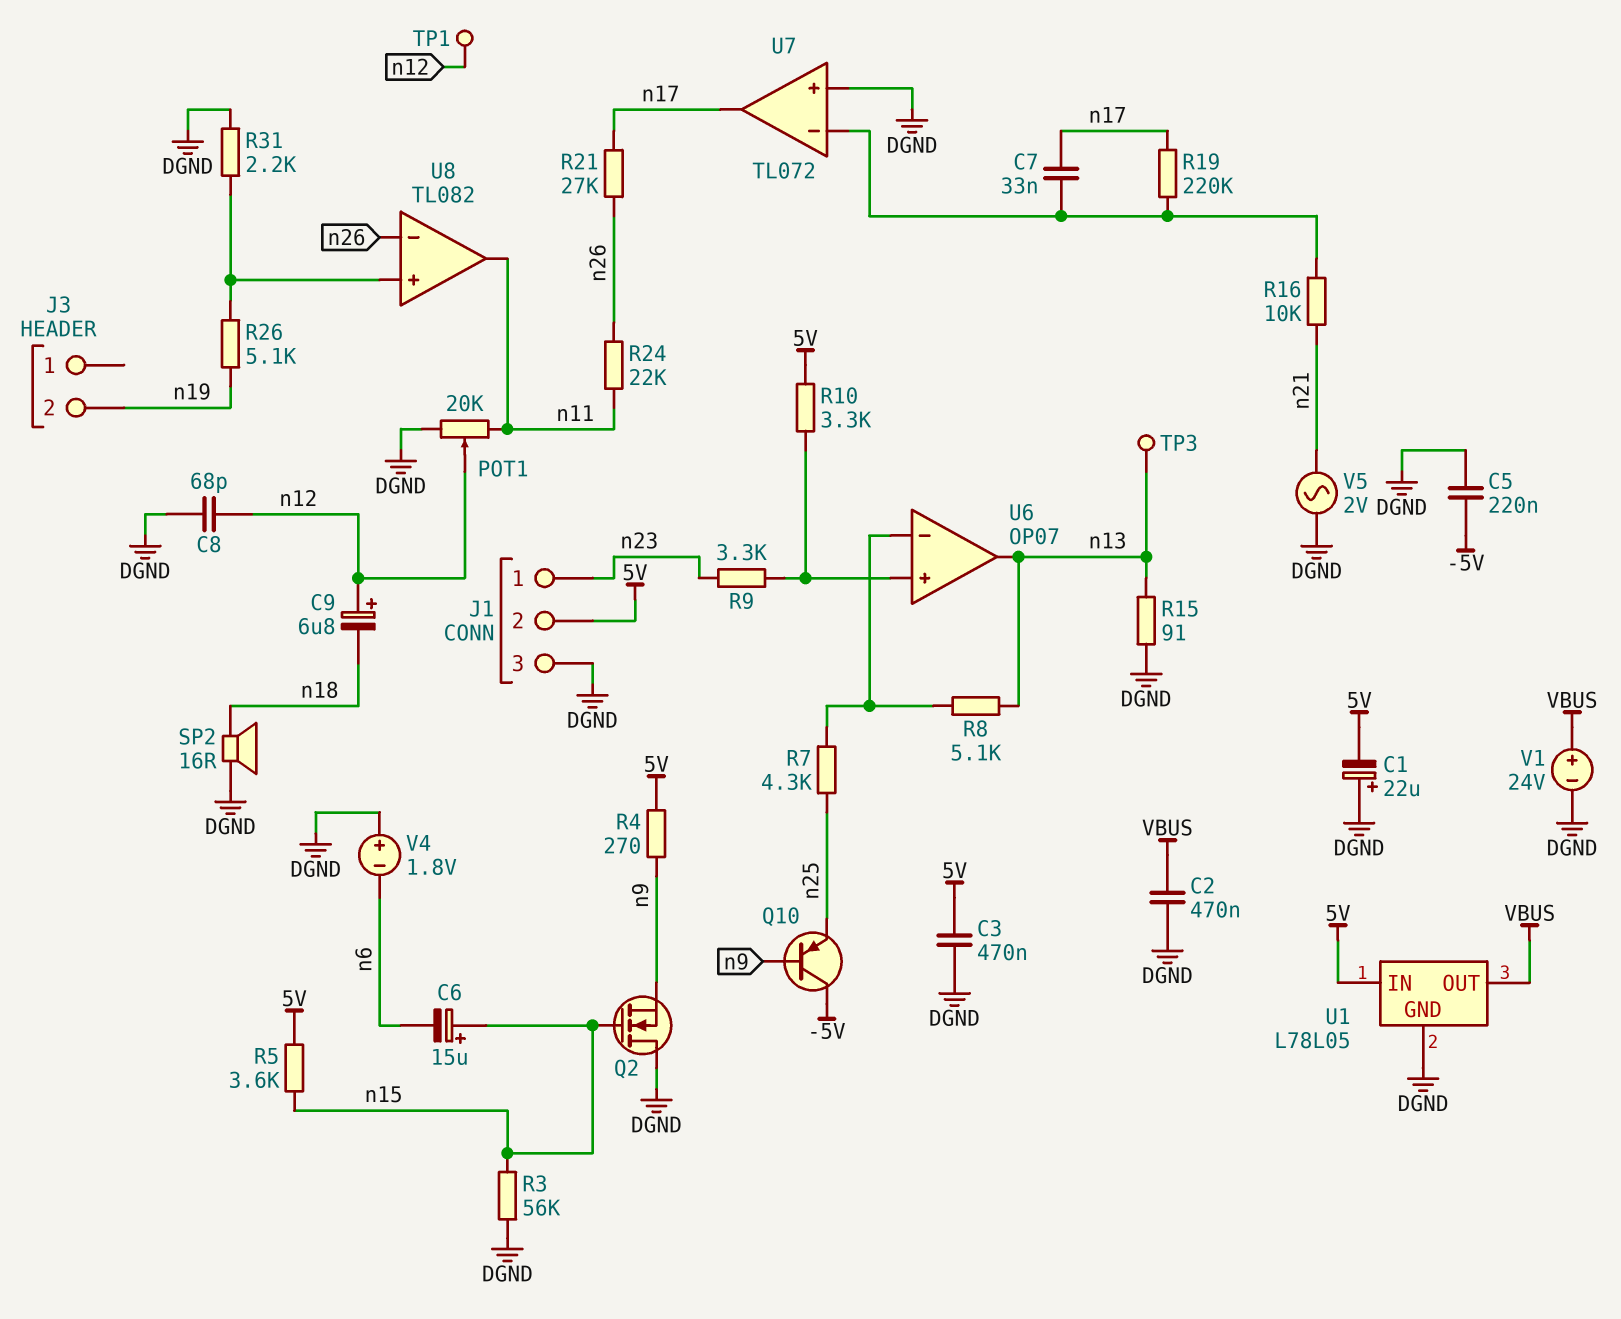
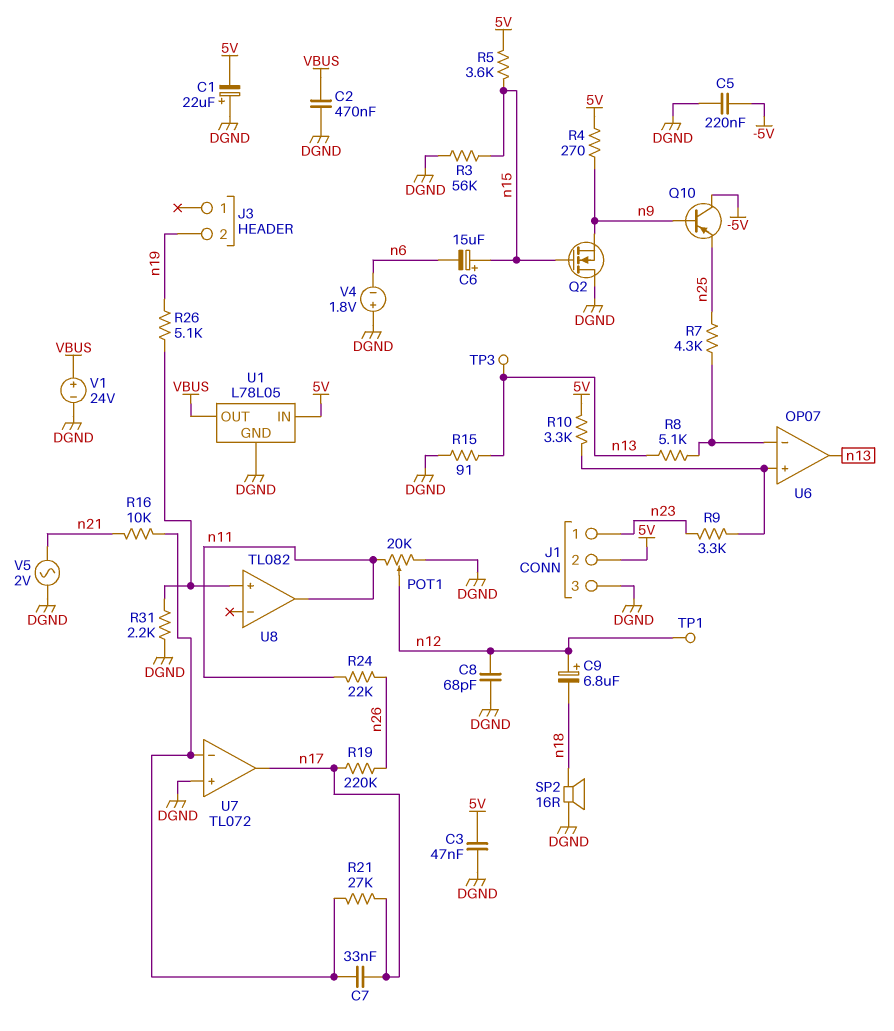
C3: 470nF (5V, DGND) -> 47nF (5V, DGND)
R19: 220k (U7/in-, n17) -> 220k (n17, n26)
R21: 27k (n17, n26) -> 27k (U7/in-, n17)
U8 pin in-: n26 -> none

